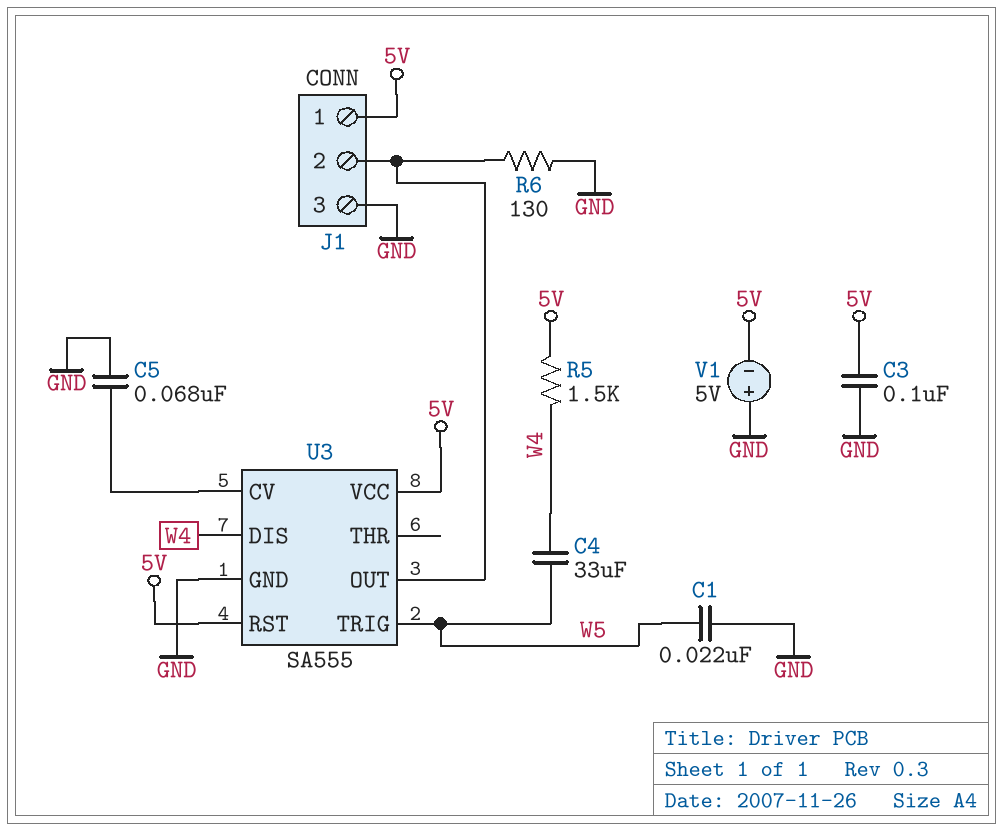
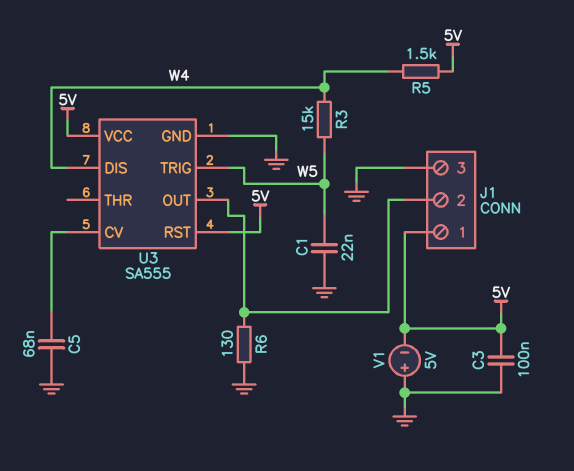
C4: 33uF (W4, W5) -> none
R3: none -> 15k (W4, W5)

